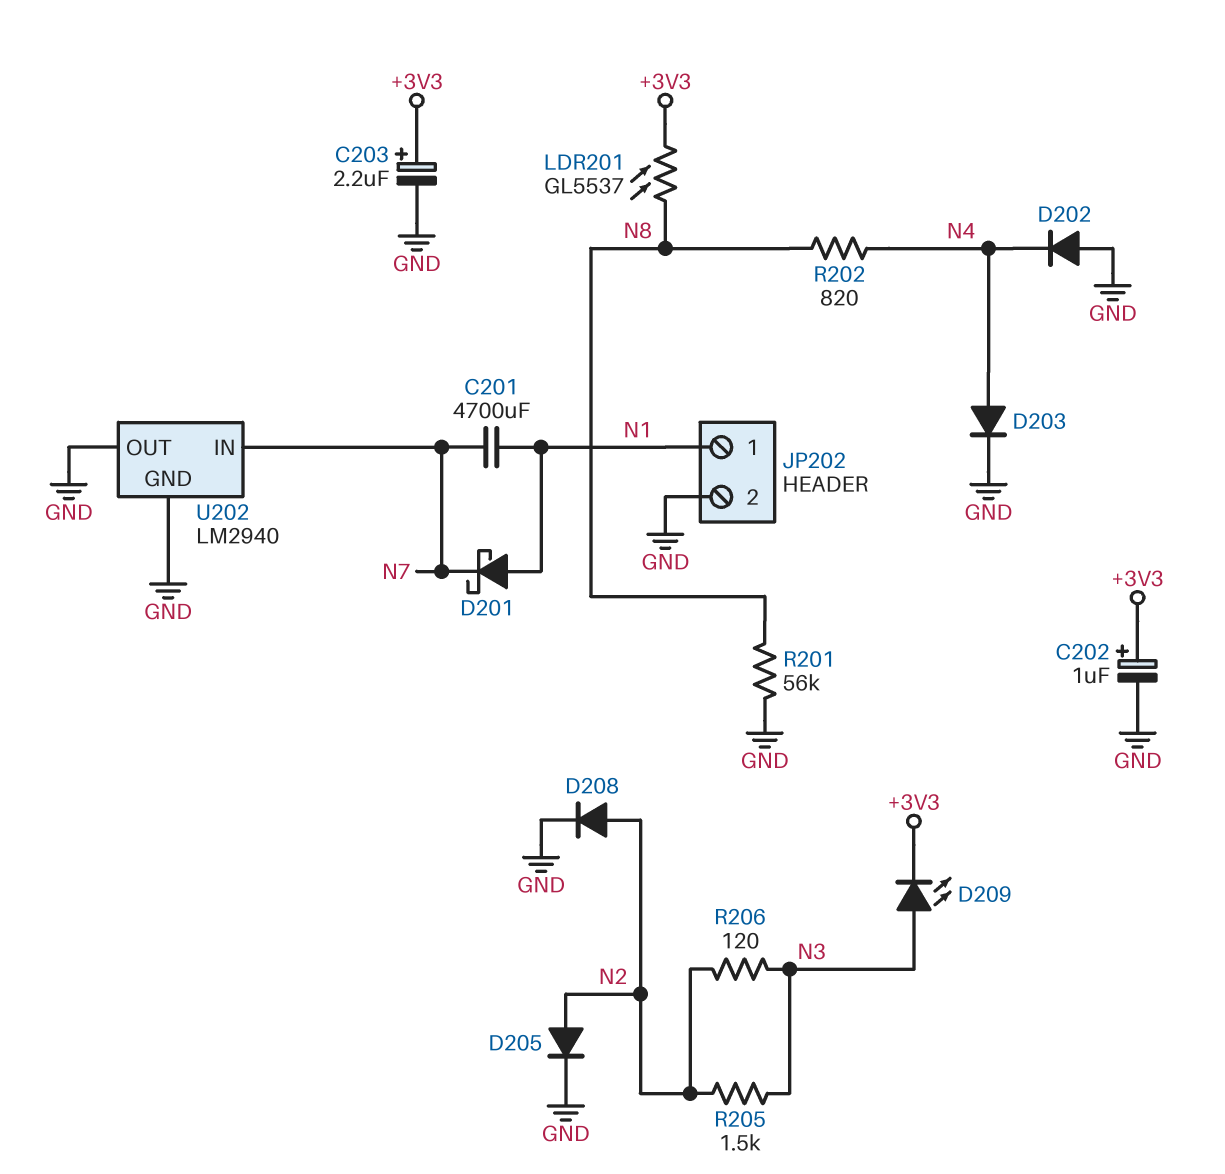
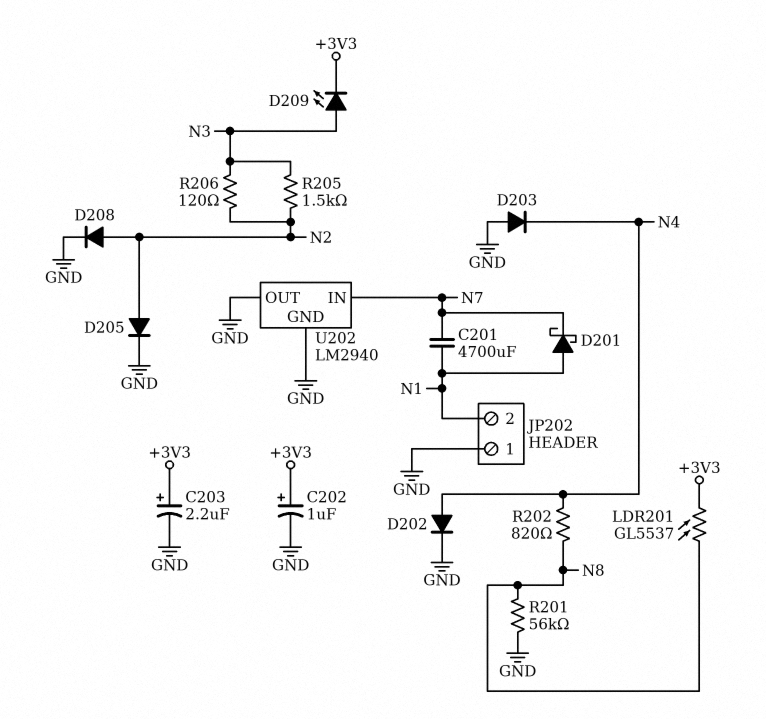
D202: diode (A GND, K N4) -> diode (A N4, K GND)
D203: diode (A N4, K GND) -> diode (A GND, K N4)
JP202 pin 1: N1 -> GND
JP202 pin 2: GND -> N1

